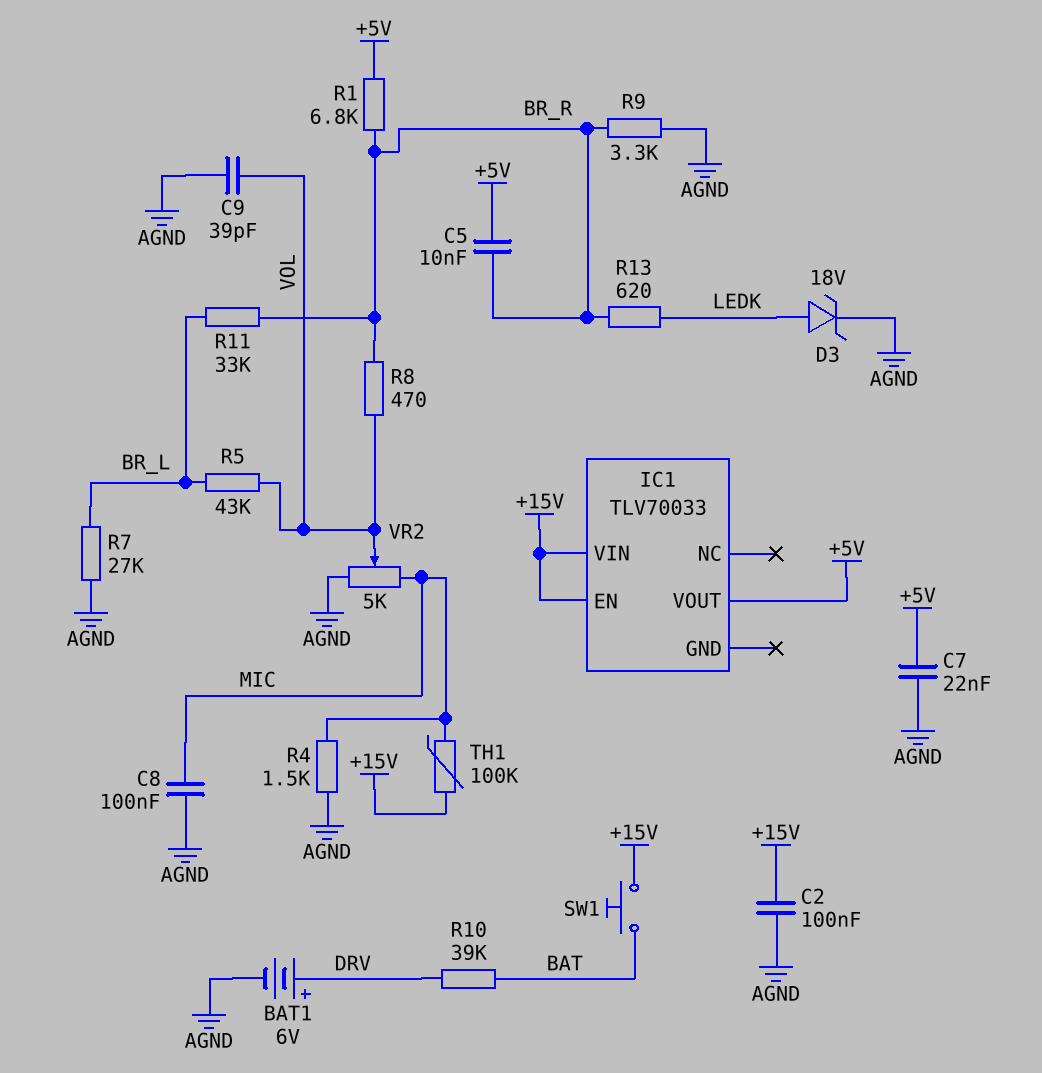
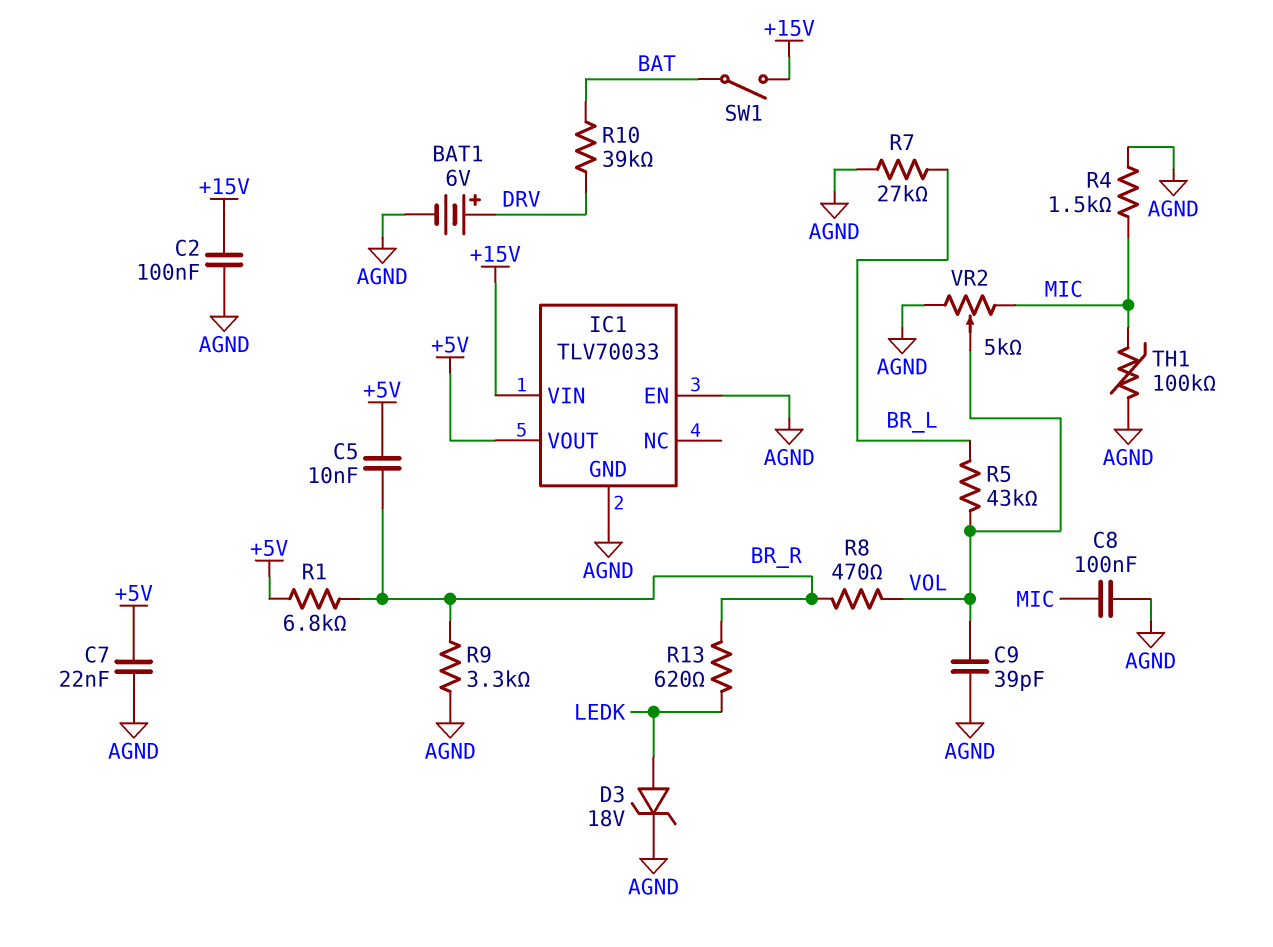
IC1 pin EN: +15V -> AGND
IC1 pin GND: none -> AGND
R11: 33k (BR_L, BR_R) -> none
SW1: button (+15V, BAT) -> switch (+15V, BAT)
TH1: 100k (+15V, MIC) -> 100k (AGND, MIC)

